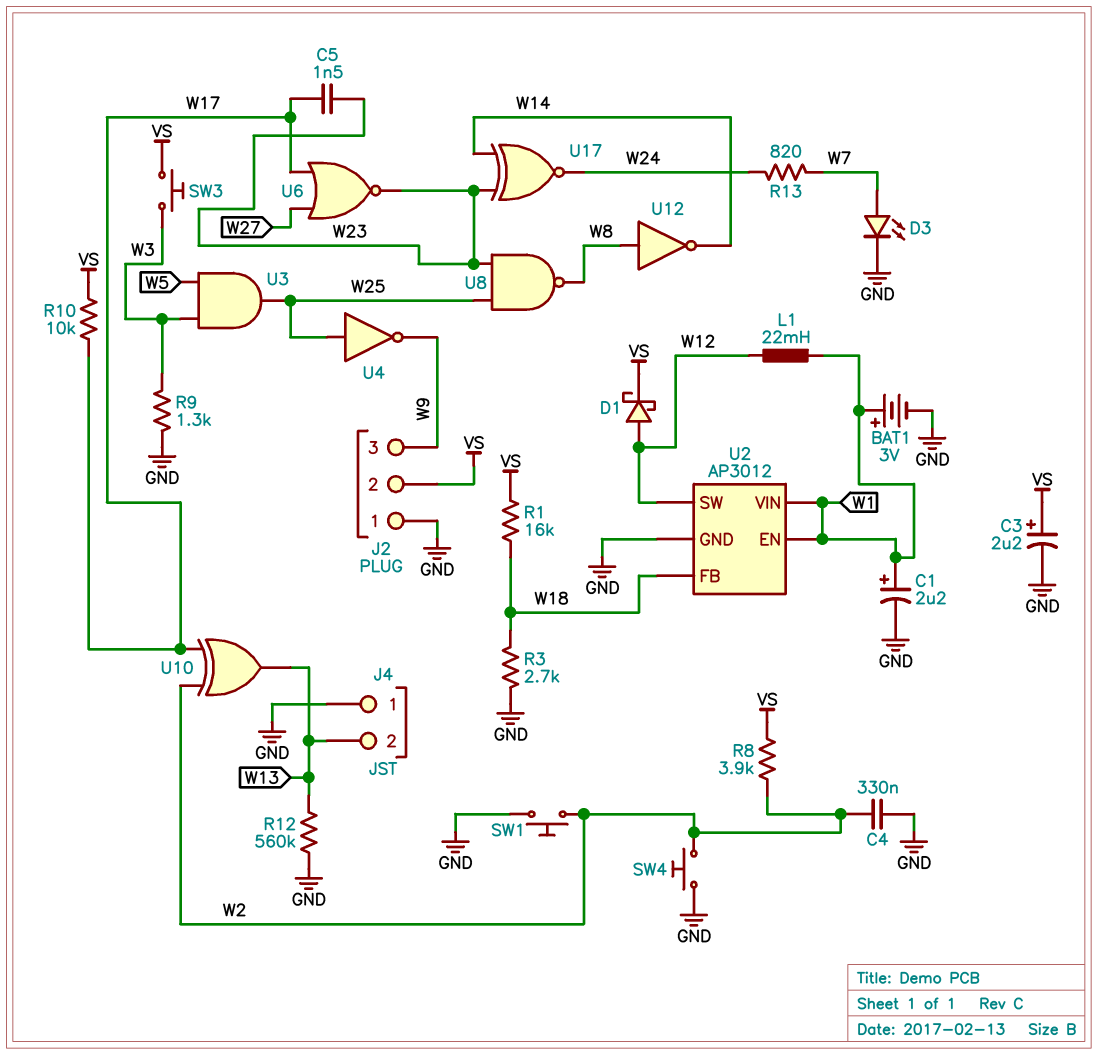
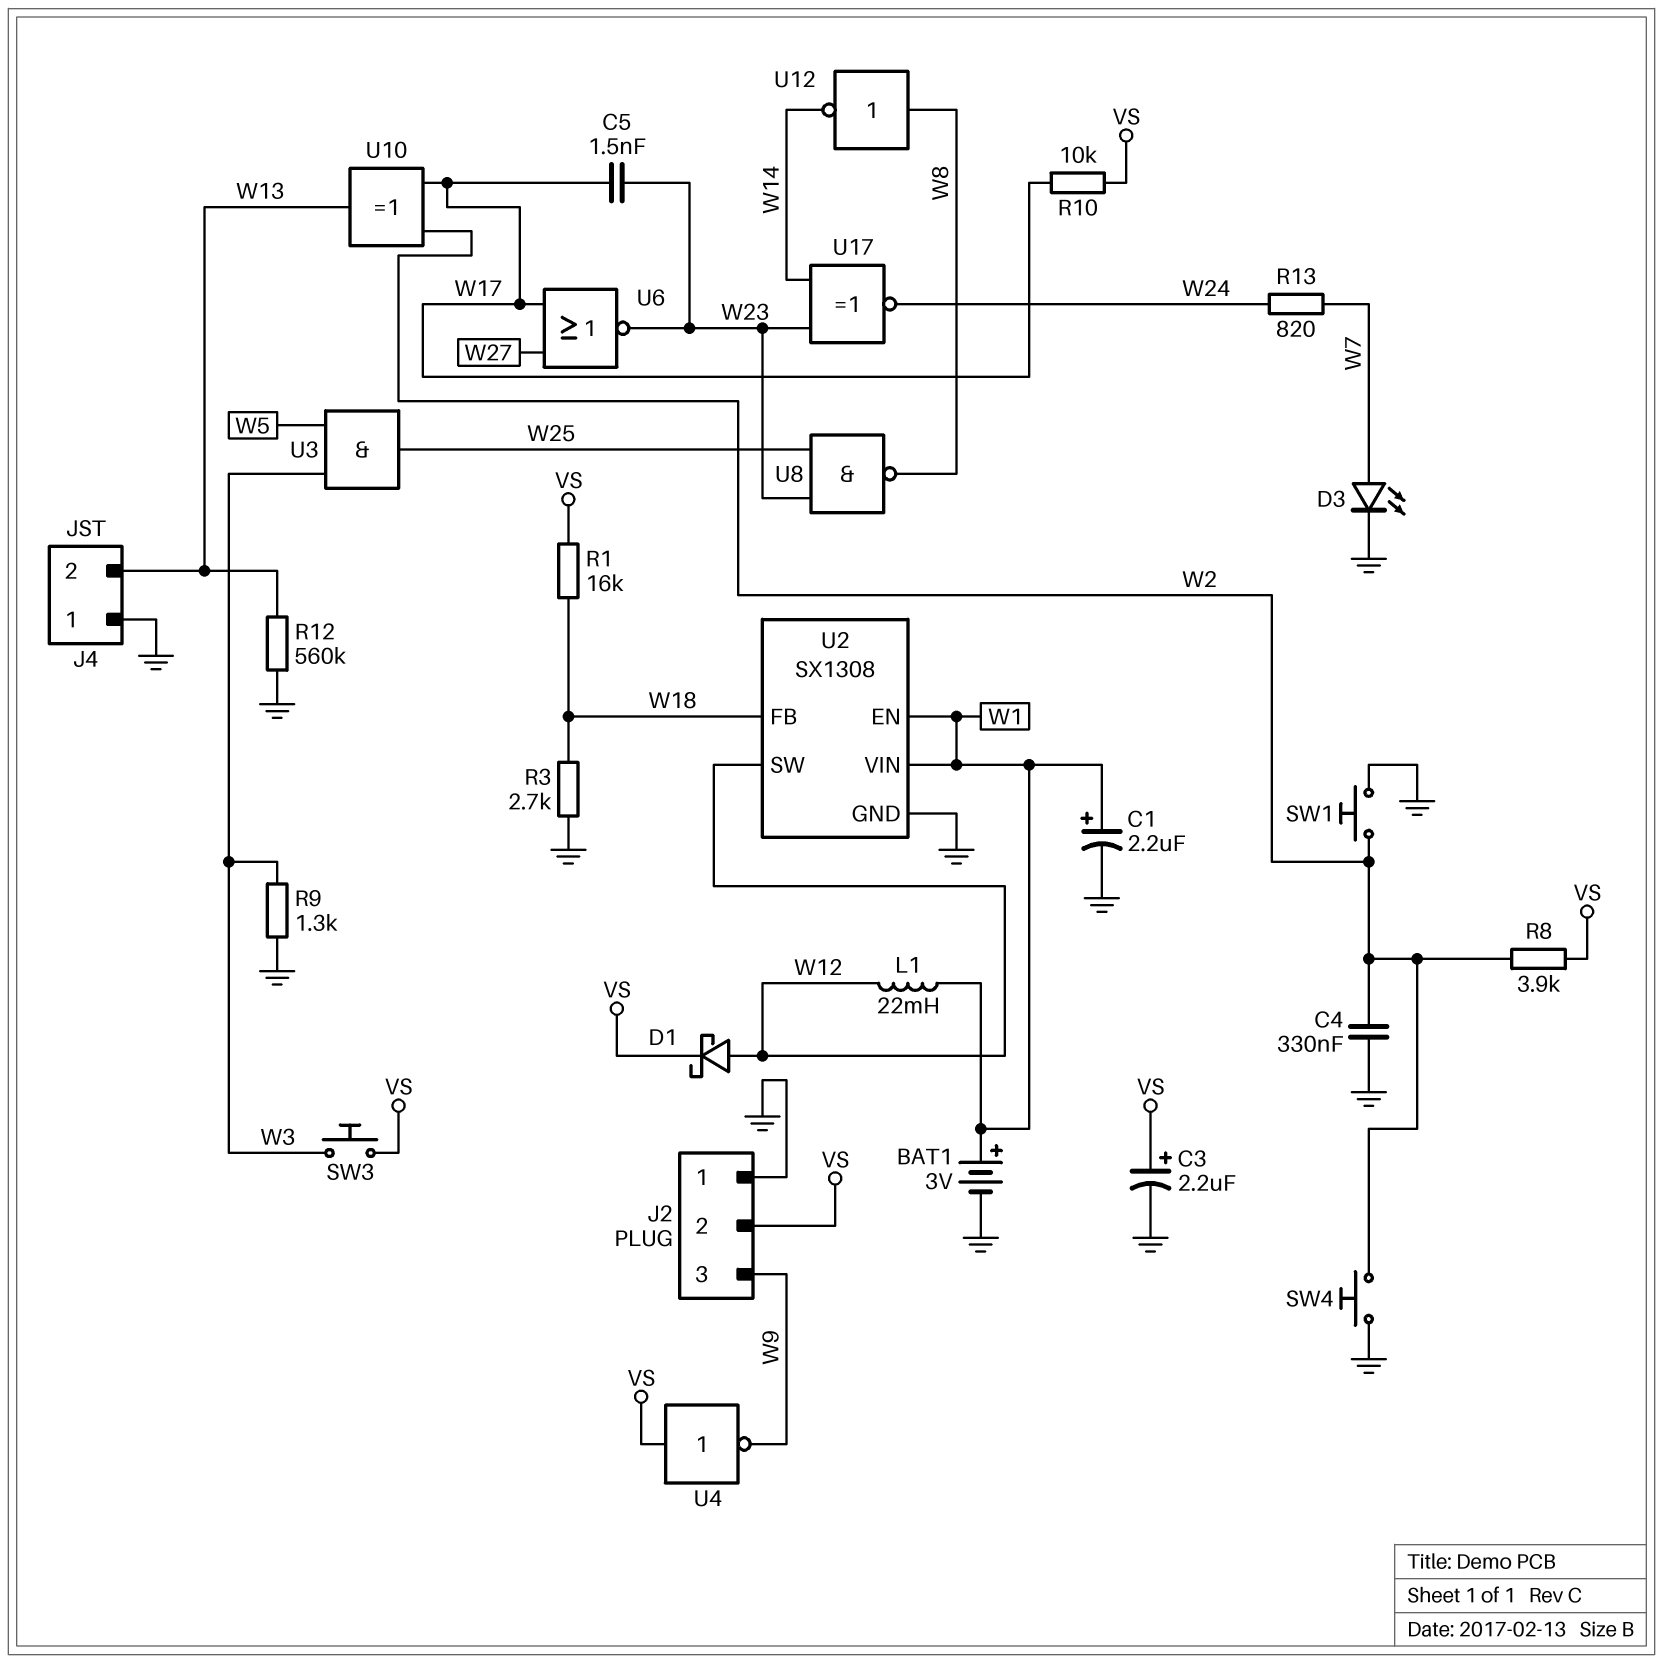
U2: AP3012 -> SX1308
U4: NOT (in W25, out W9) -> NOT (in VS, out W9)

